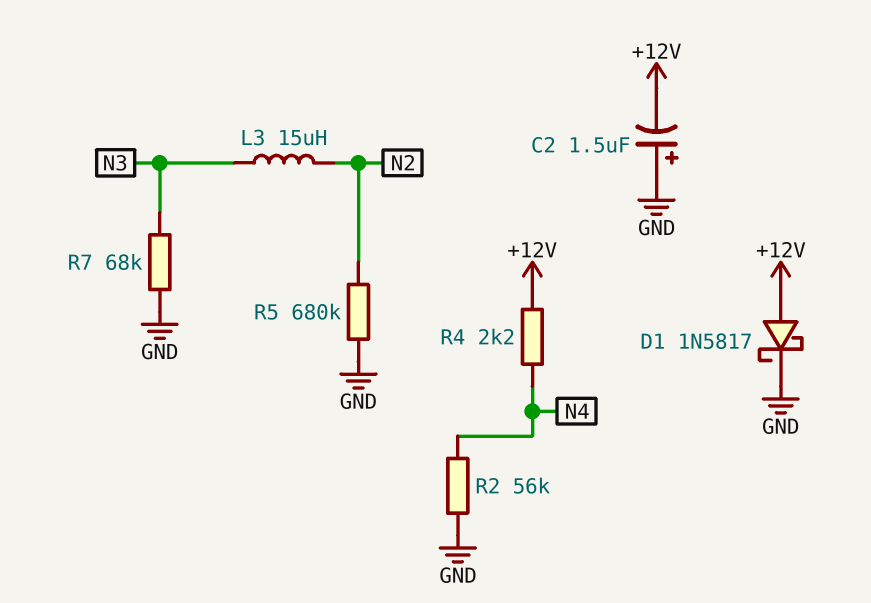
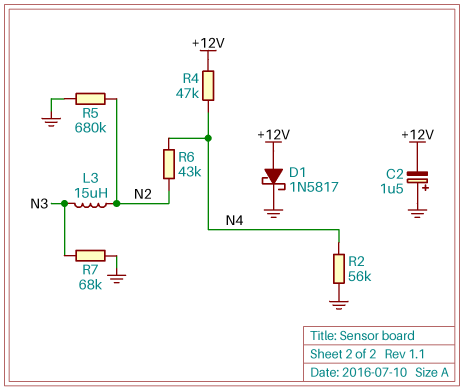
R4: 2.2k (+12V, N4) -> 47k (+12V, N4)
R6: none -> 43k (N2, N4)

